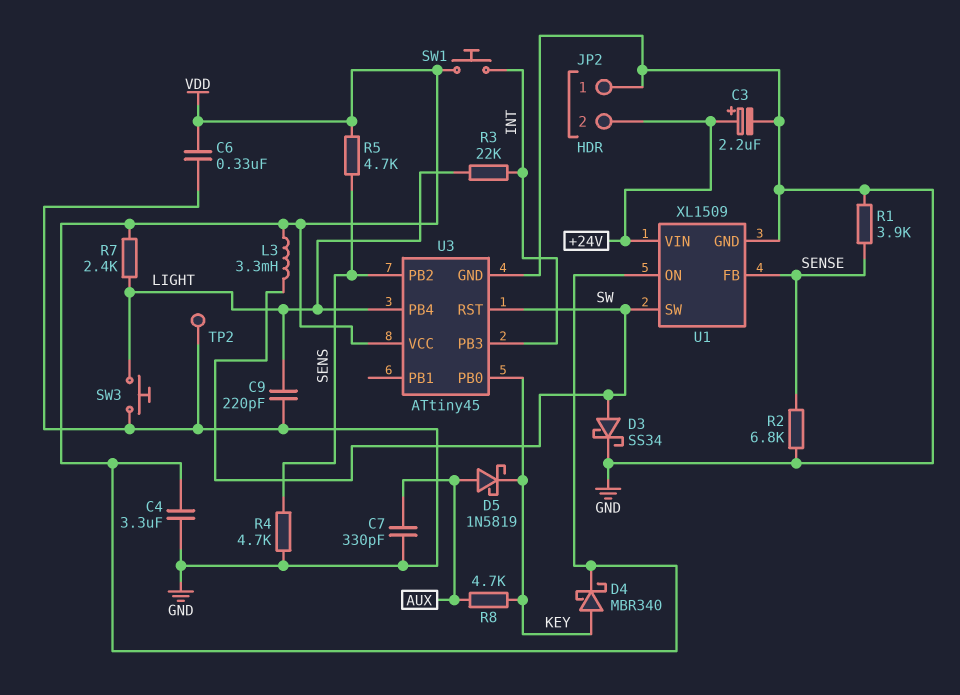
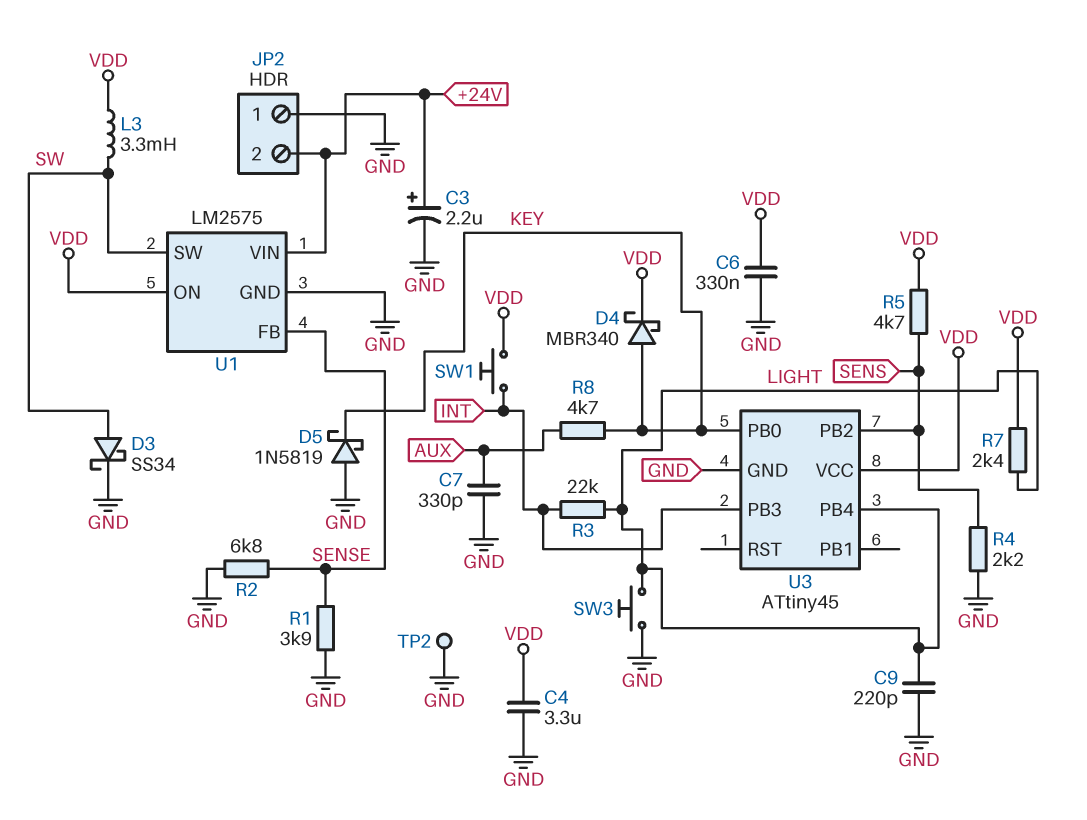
D5: schottky 1N5819 (A AUX, K KEY) -> schottky 1N5819 (A GND, K KEY)
R4: 4.7k (GND, SENS) -> 2.2k (GND, SENS)
U1: XL1509 -> LM2575
U3 pin RST: SW -> none

